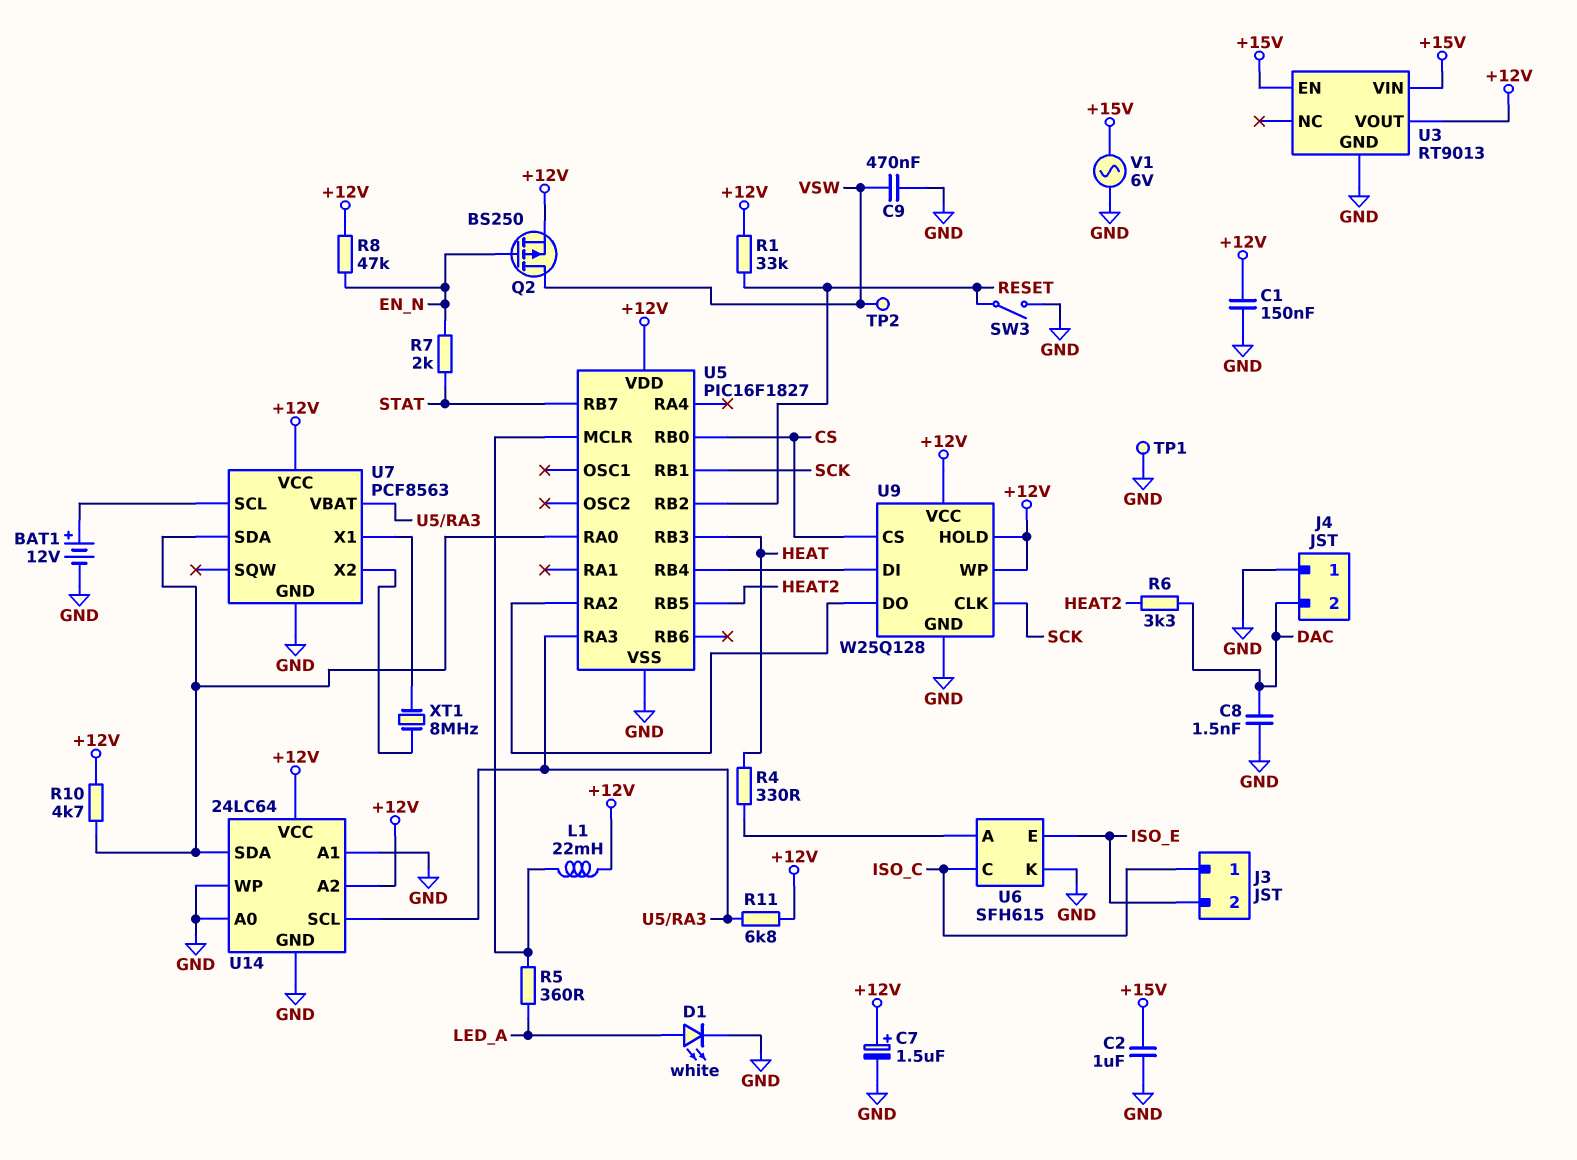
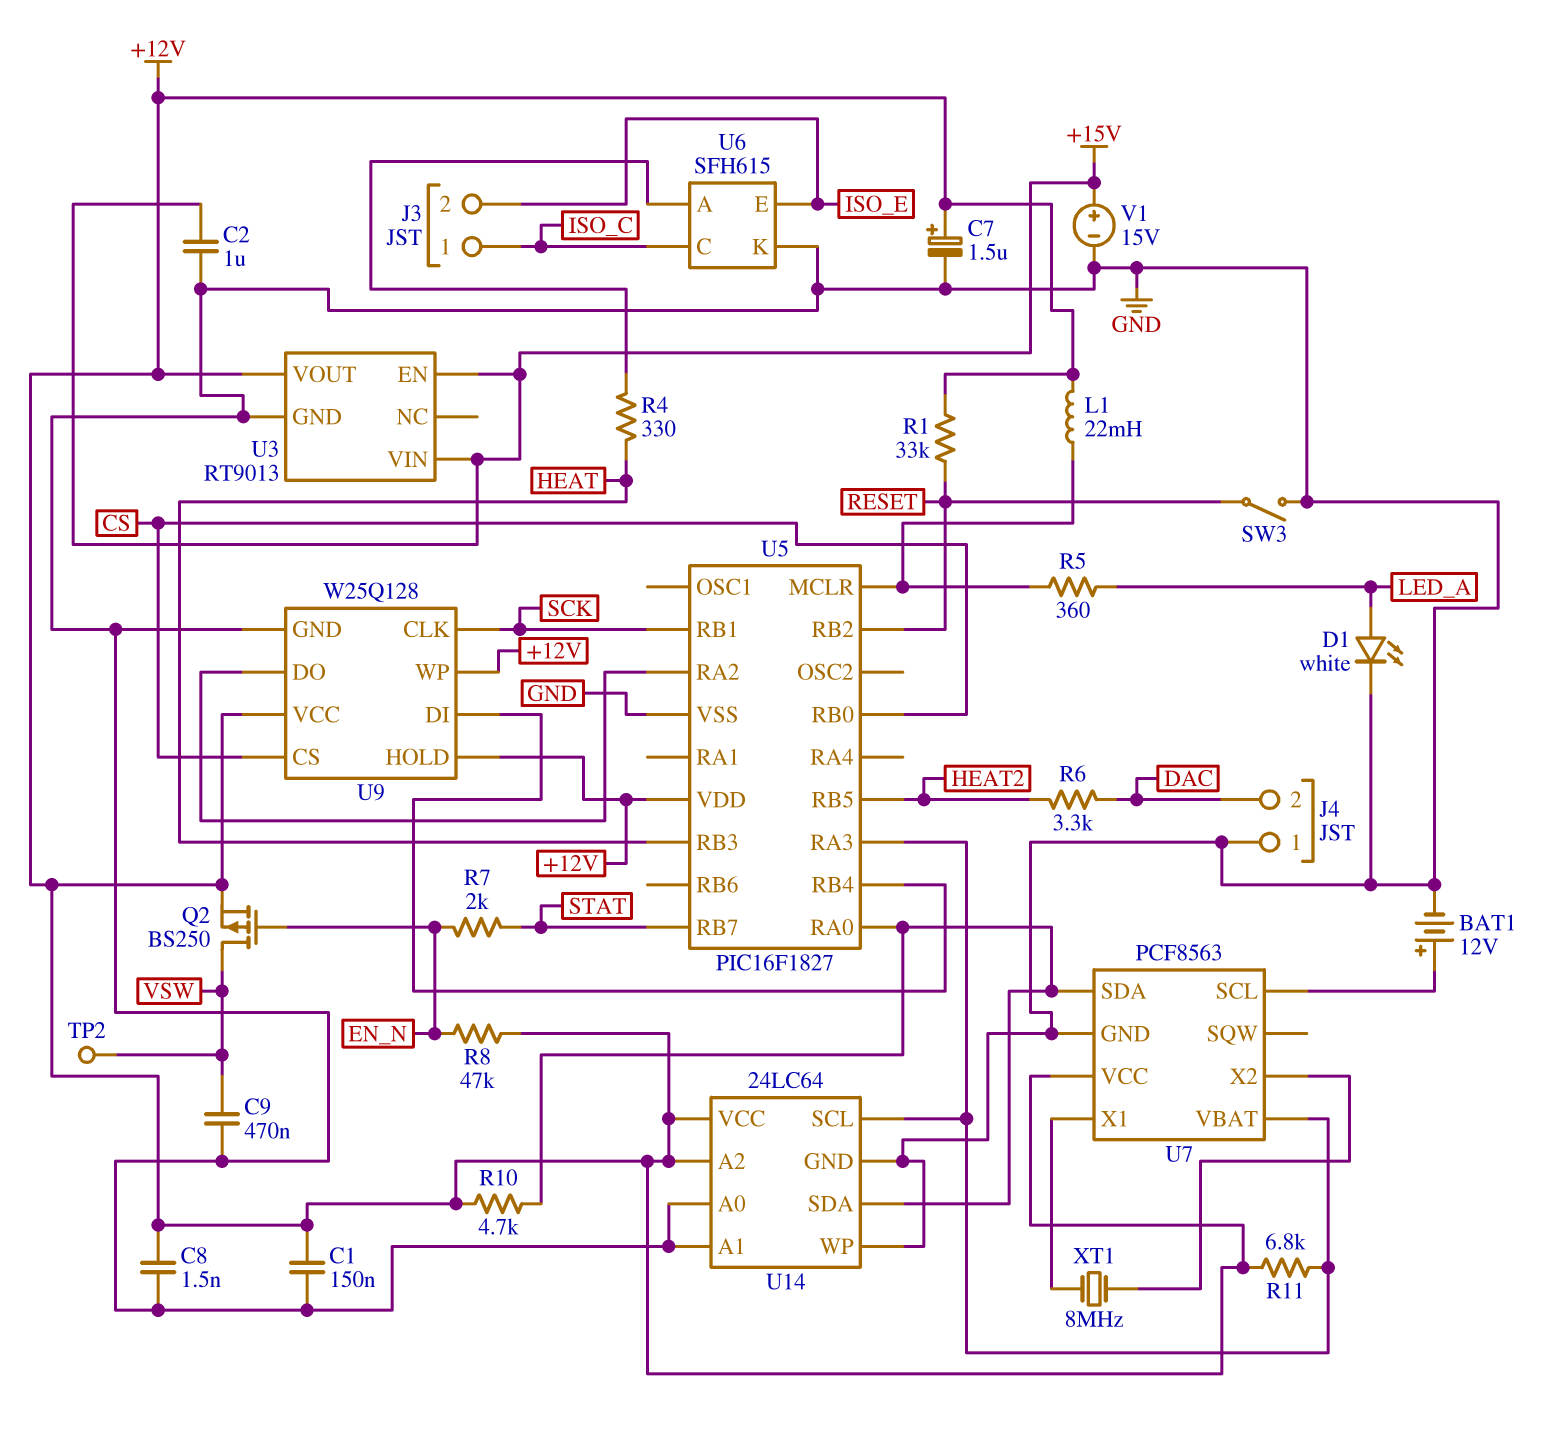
C8: 1.5nF (DAC, GND) -> 1.5nF (+12V, GND)
TP1: test point (GND) -> none
V1: AC 6V (+15V, GND) -> 15V (plus +15V, minus GND)

